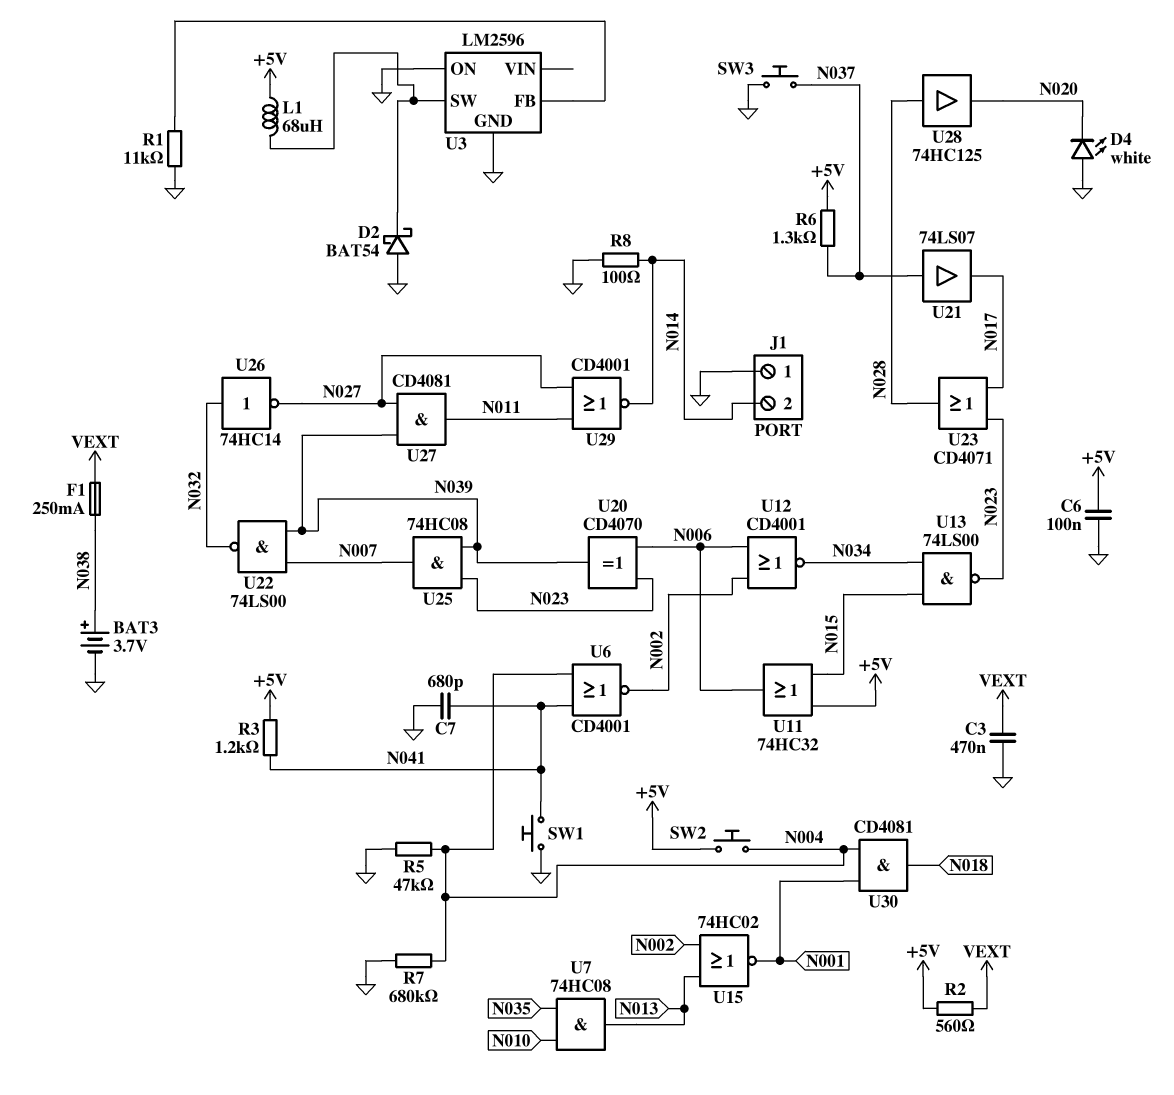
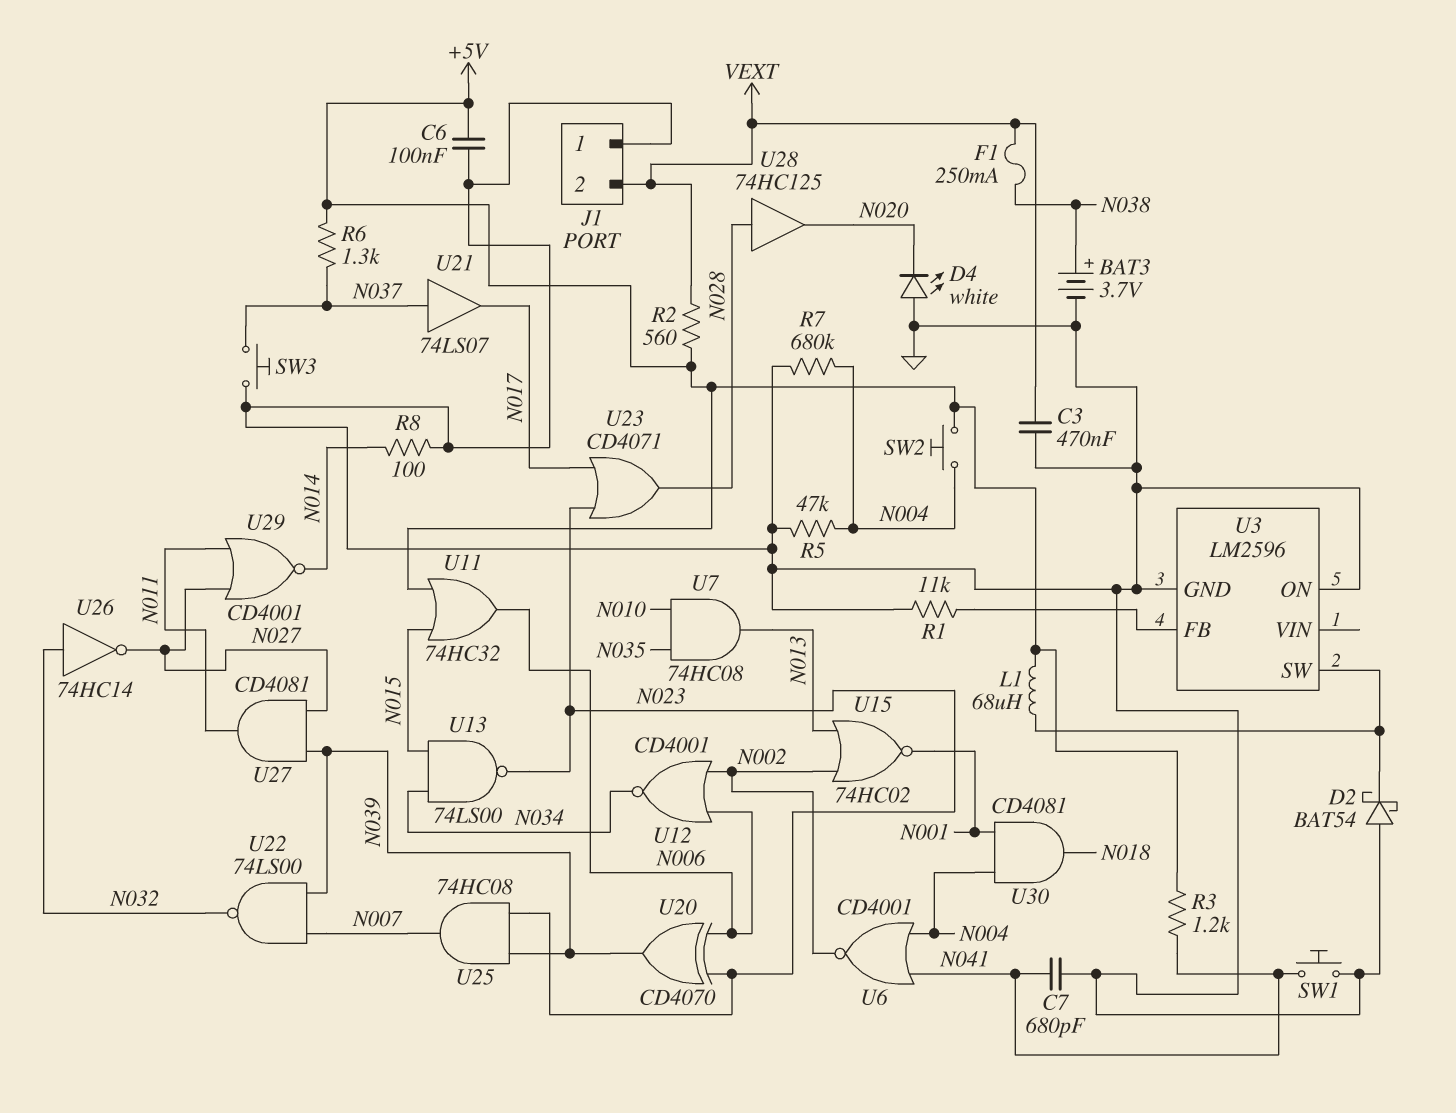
J1 pin 2: N014 -> VEXT

